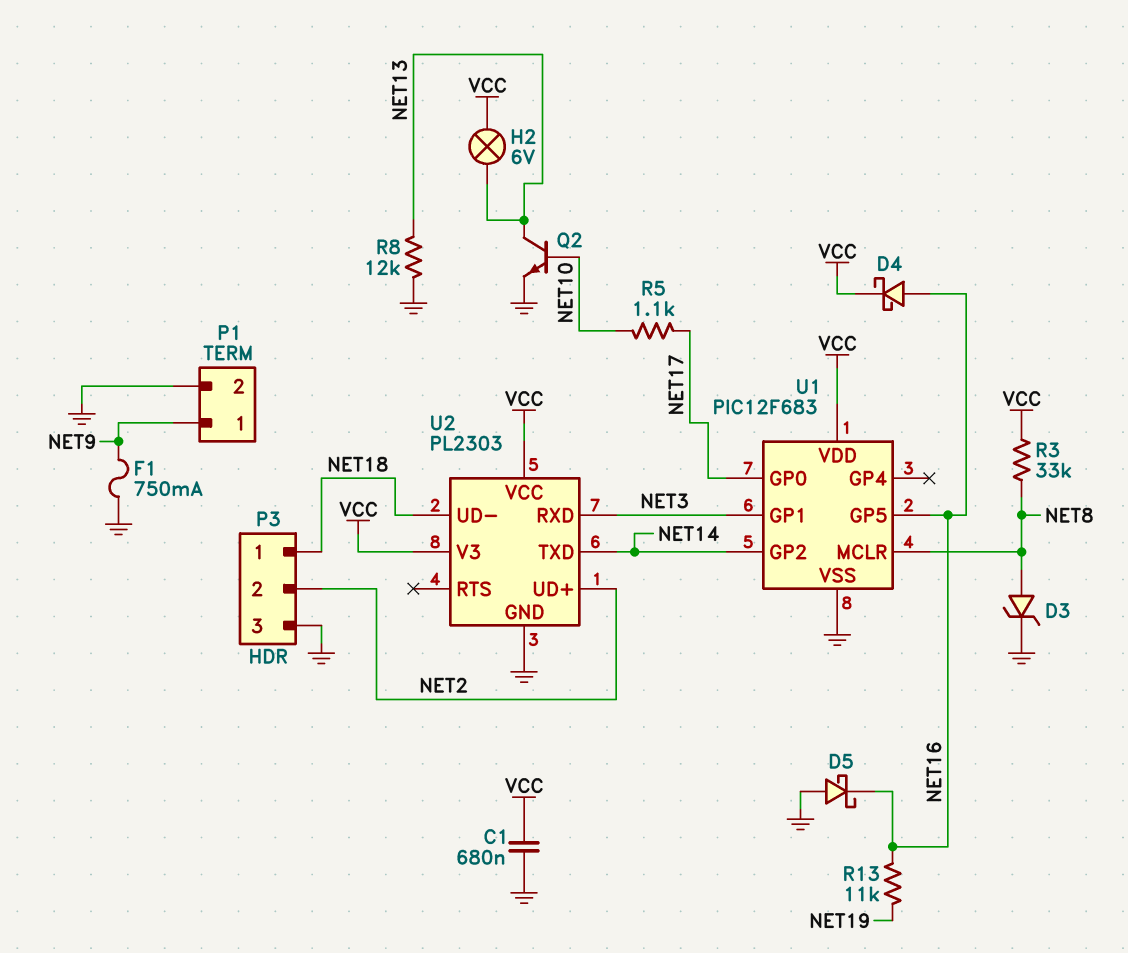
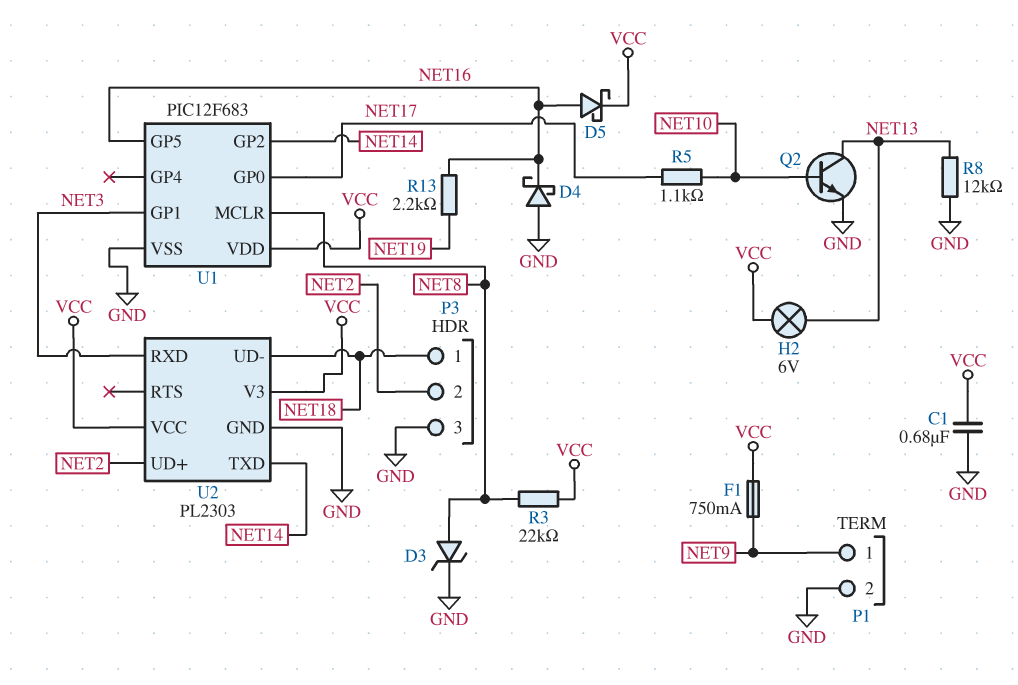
D4: schottky (A NET16, K VCC) -> schottky (A GND, K NET16)
D5: schottky (A GND, K NET16) -> schottky (A NET16, K VCC)
F1: 750mA (GND, NET9) -> 750mA (NET9, VCC)
R3: 33k (NET8, VCC) -> 22k (NET8, VCC)
R13: 11k (NET16, NET19) -> 2.2k (NET16, NET19)

